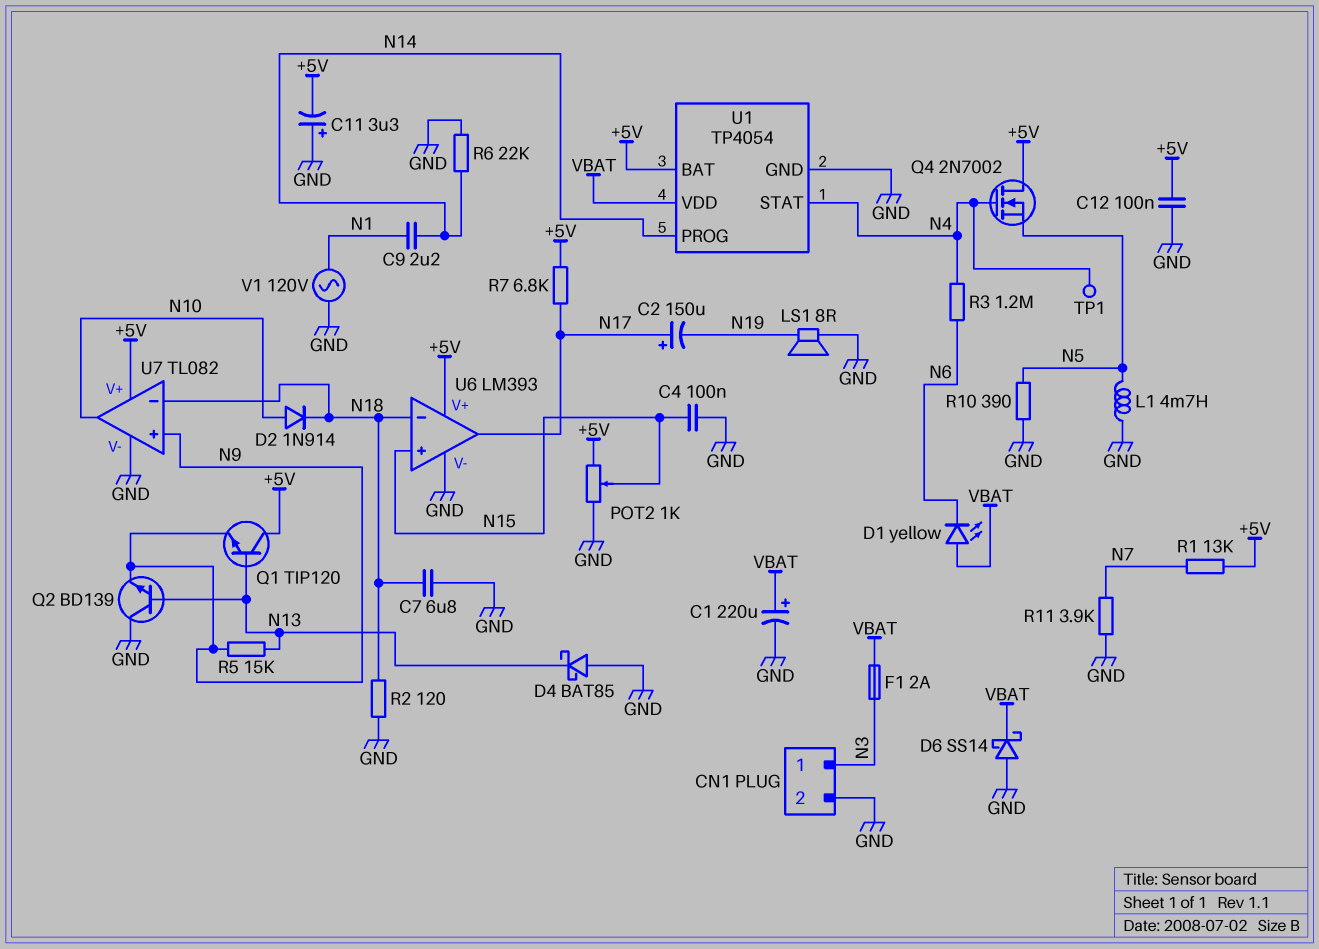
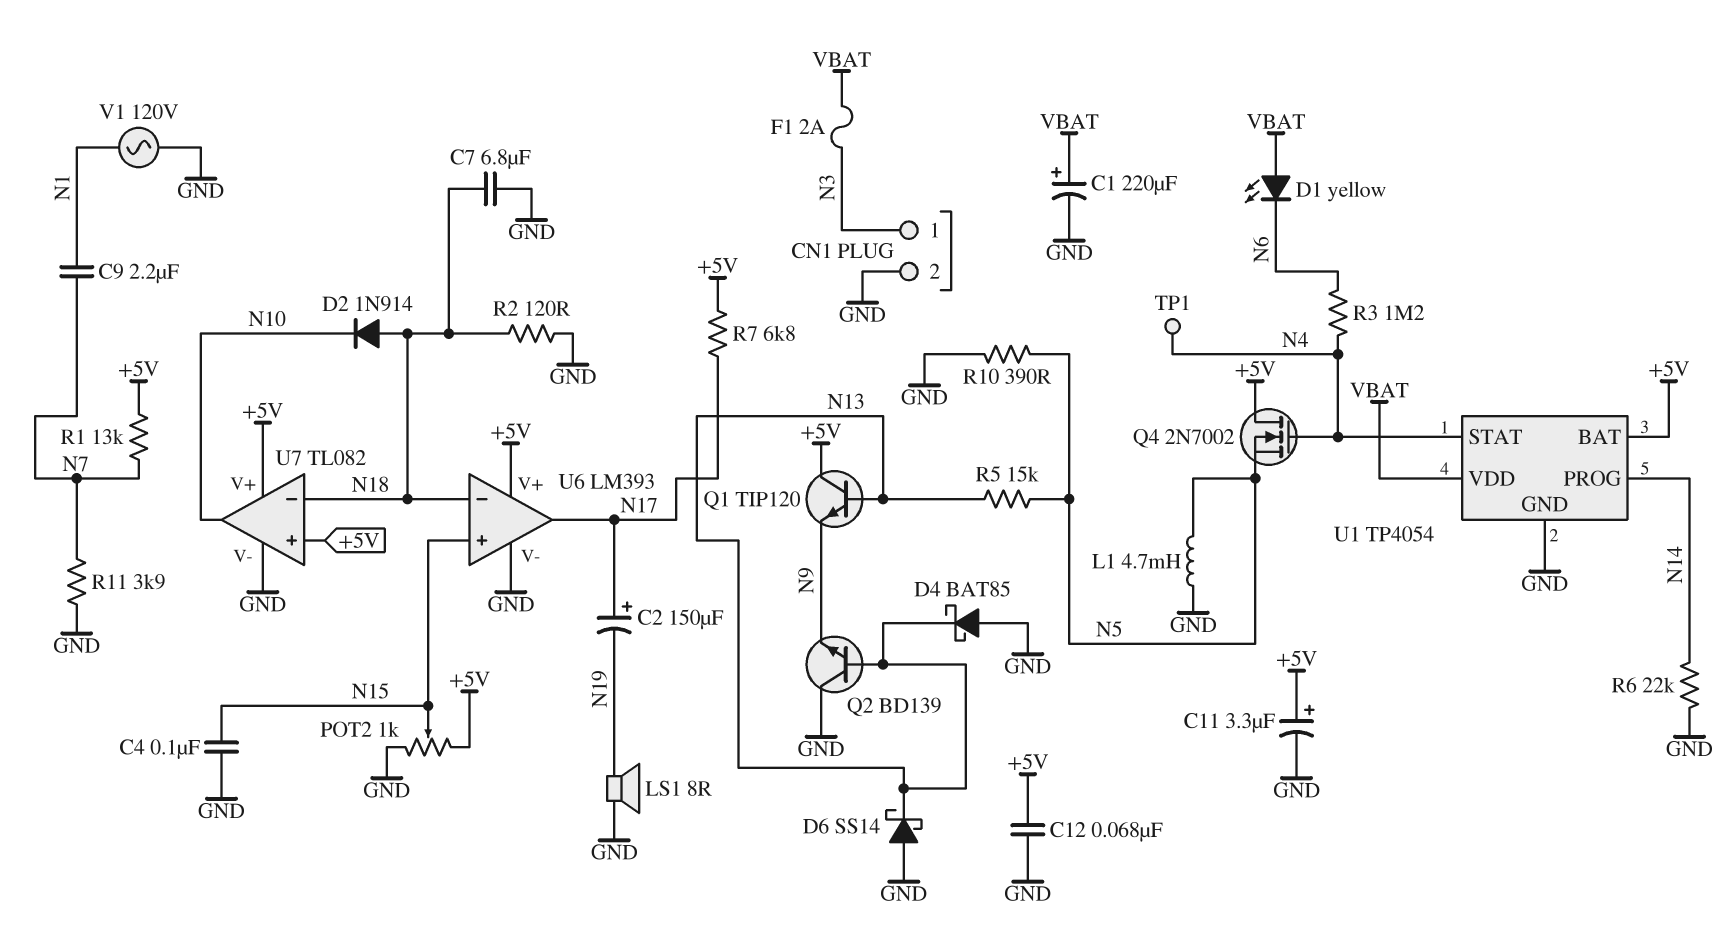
C9: 2.2uF (N1, N14) -> 2.2uF (N1, N7)
C11: 3.3uF (plus GND, minus +5V) -> 3.3uF (plus +5V, minus GND)
C12: 100nF (+5V, GND) -> 68nF (+5V, GND)
D2: diode 1N914 (A N10, K N18) -> diode 1N914 (A N18, K N10)
D6: schottky SS14 (A GND, K VBAT) -> schottky SS14 (A GND, K N13)
R5: 15k (N9, N13) -> 15k (N5, N13)
U7 pin in+: N9 -> +5V

